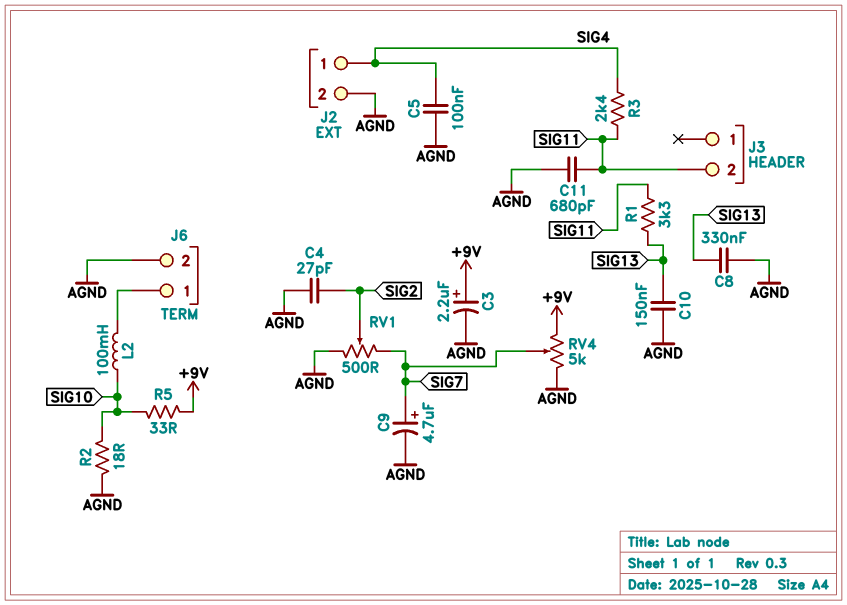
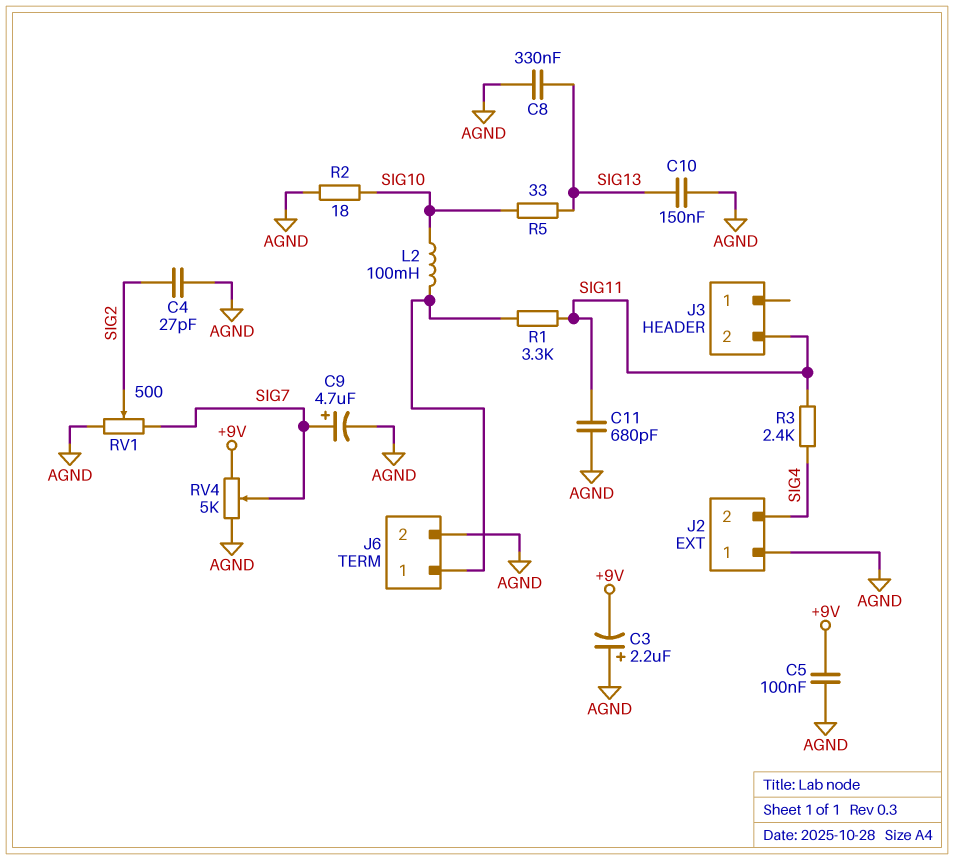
C3: 2.2uF (plus +9V, minus AGND) -> 2.2uF (plus AGND, minus +9V)
C5: 100nF (AGND, SIG4) -> 100nF (+9V, AGND)
J2 pin 1: SIG4 -> AGND
J2 pin 2: AGND -> SIG4
R1: 3.3k (SIG11, SIG13) -> 3.3k (J6/1, SIG11)
R5: 33 (+9V, SIG10) -> 33 (SIG10, SIG13)

